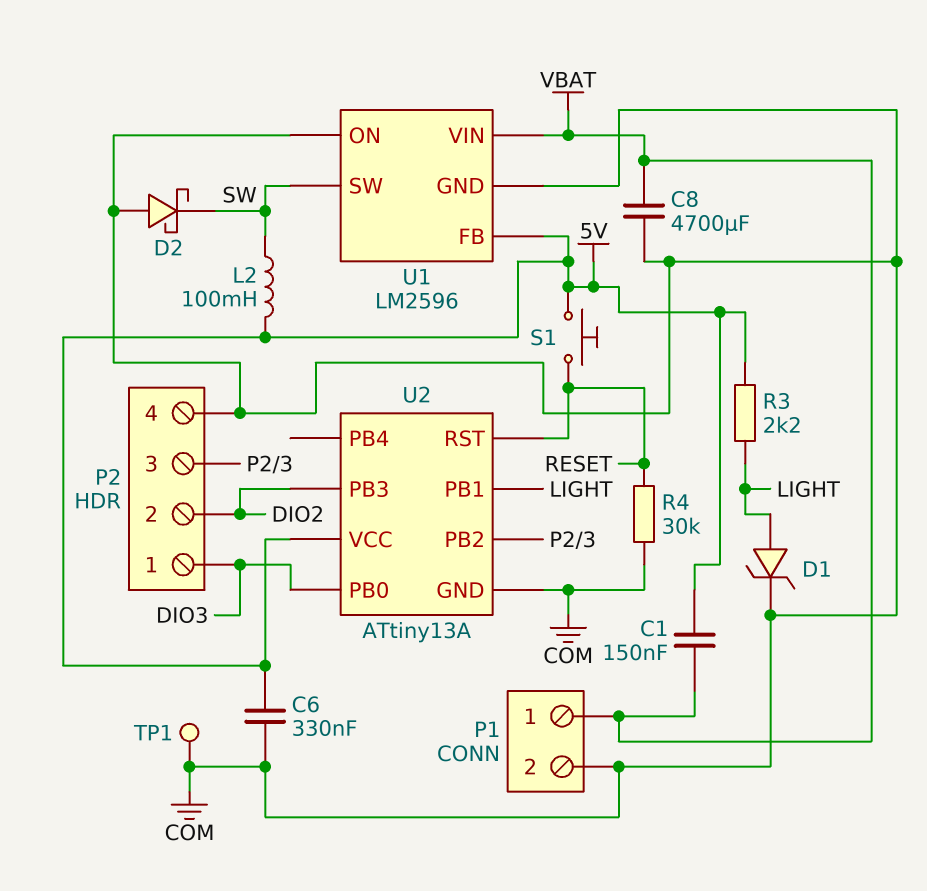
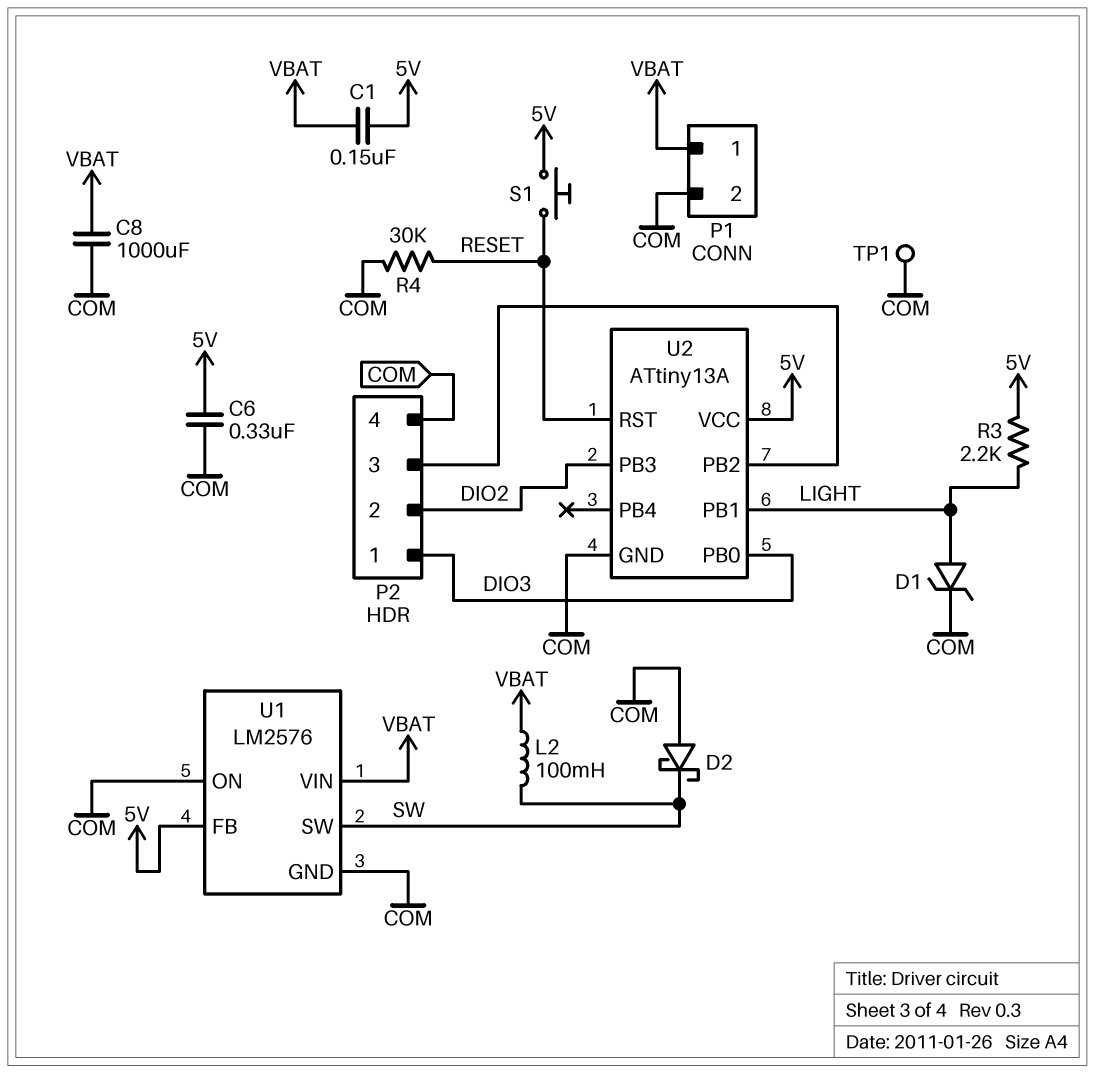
C8: 4700uF (COM, VBAT) -> 1000uF (COM, VBAT)
L2: 100mH (5V, SW) -> 100mH (SW, VBAT)
U1: LM2596 -> LM2576

